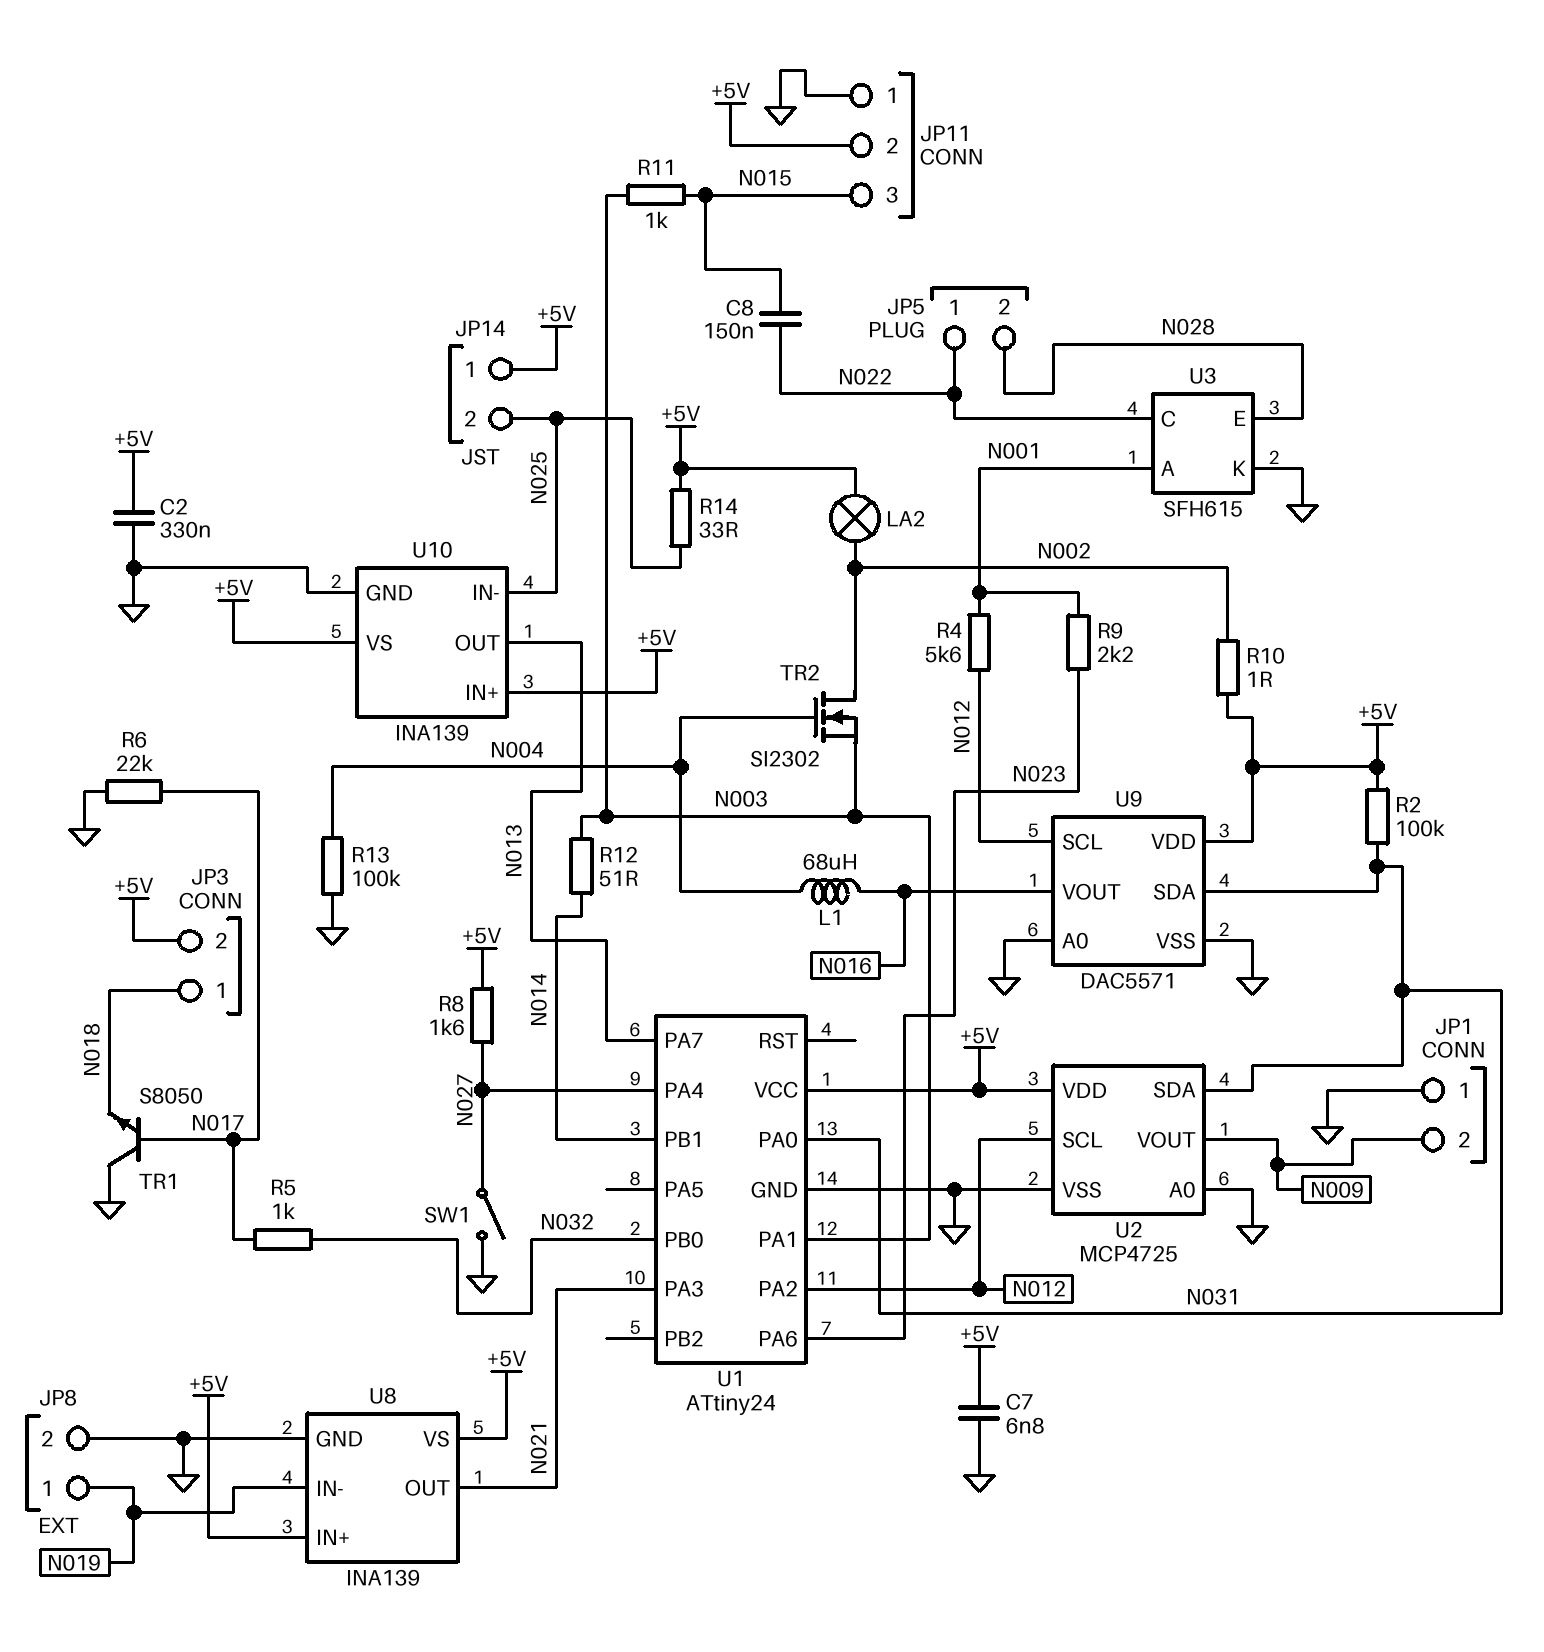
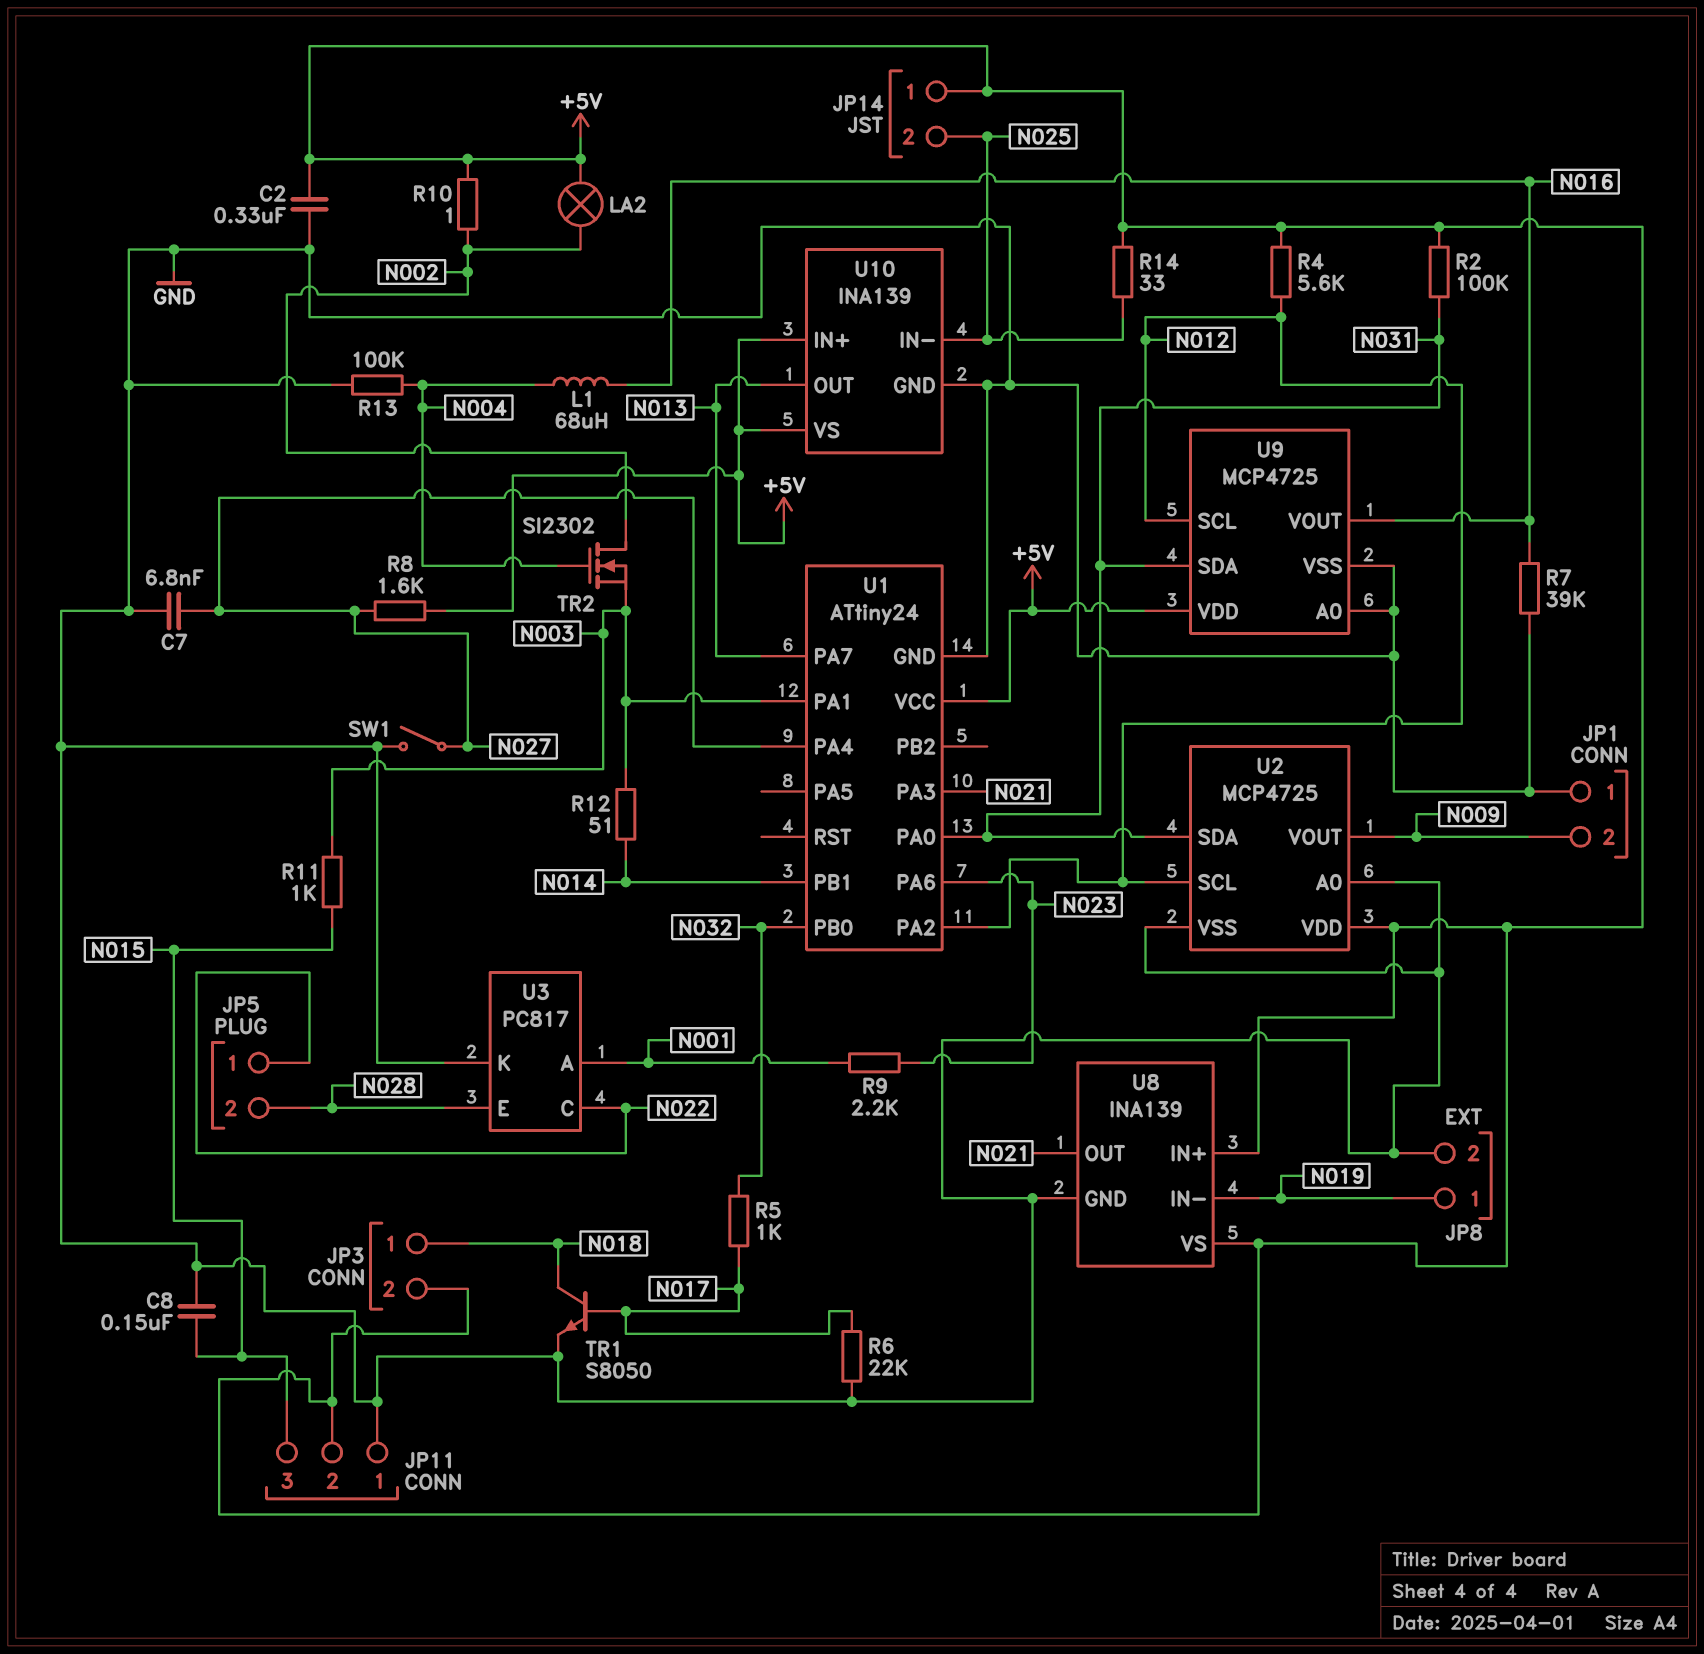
C7: 6.8nF (+5V, GND) -> 6.8nF (GND, N027)
C8: 150nF (N015, N022) -> 150nF (GND, N015)
R4: 5.6k (N001, N012) -> 5.6k (+5V, N012)
R7: none -> 39k (GND, N016)
TR1: NPN S8050 (B N017, C GND, E N018) -> NPN S8050 (B N017, C N018, E GND)
U3: SFH615 -> PC817
U9: DAC5571 -> MCP4725

